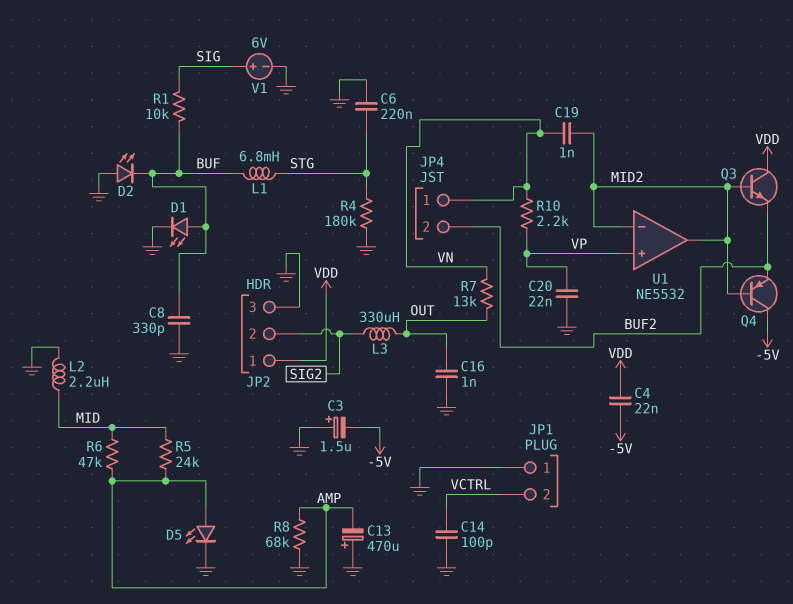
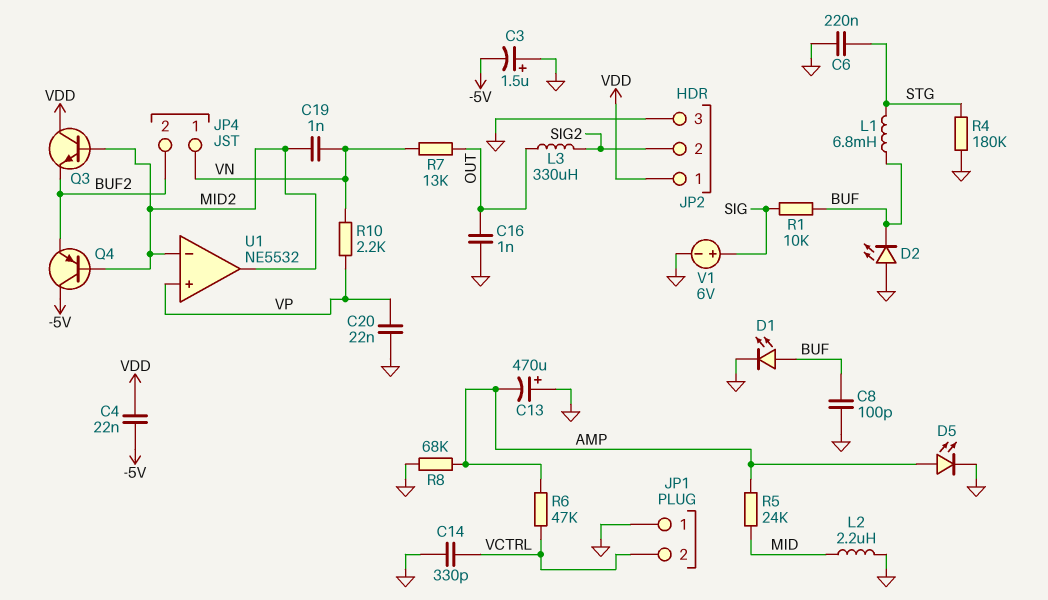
C8: 330pF (BUF, GND) -> 100pF (BUF, GND)
C14: 100pF (GND, VCTRL) -> 330pF (GND, VCTRL)
R6: 47k (AMP, MID) -> 47k (AMP, VCTRL)

